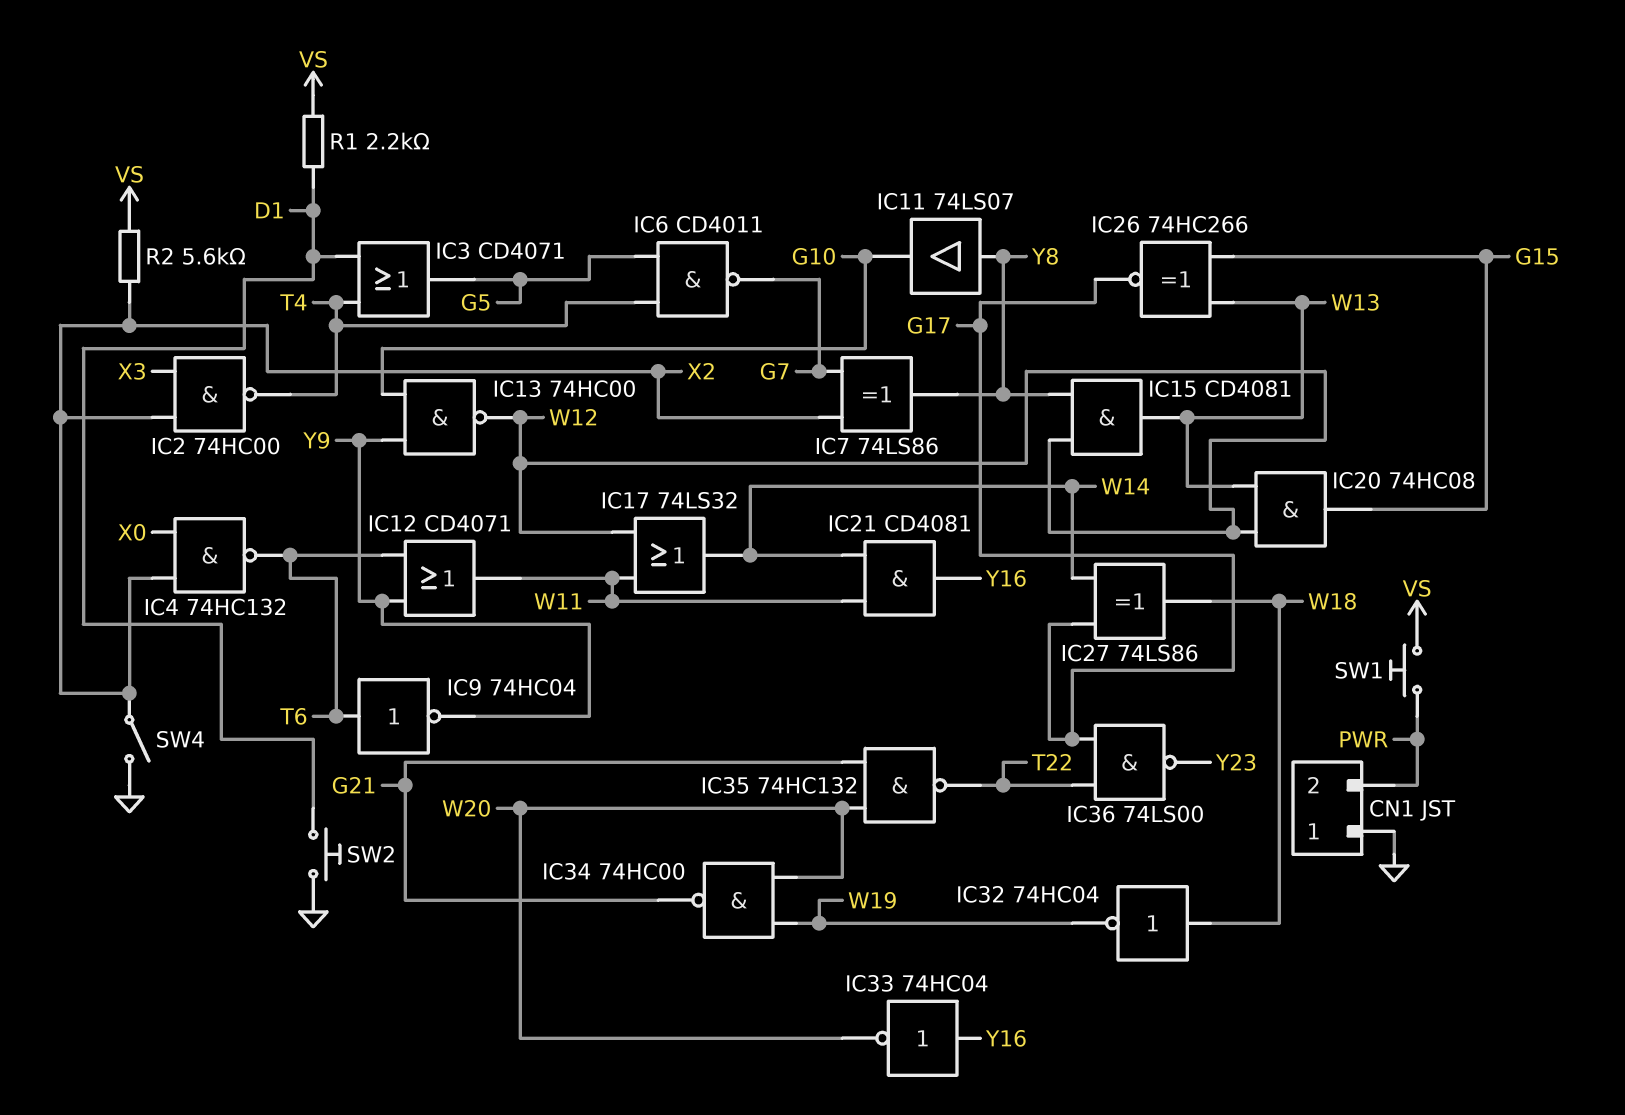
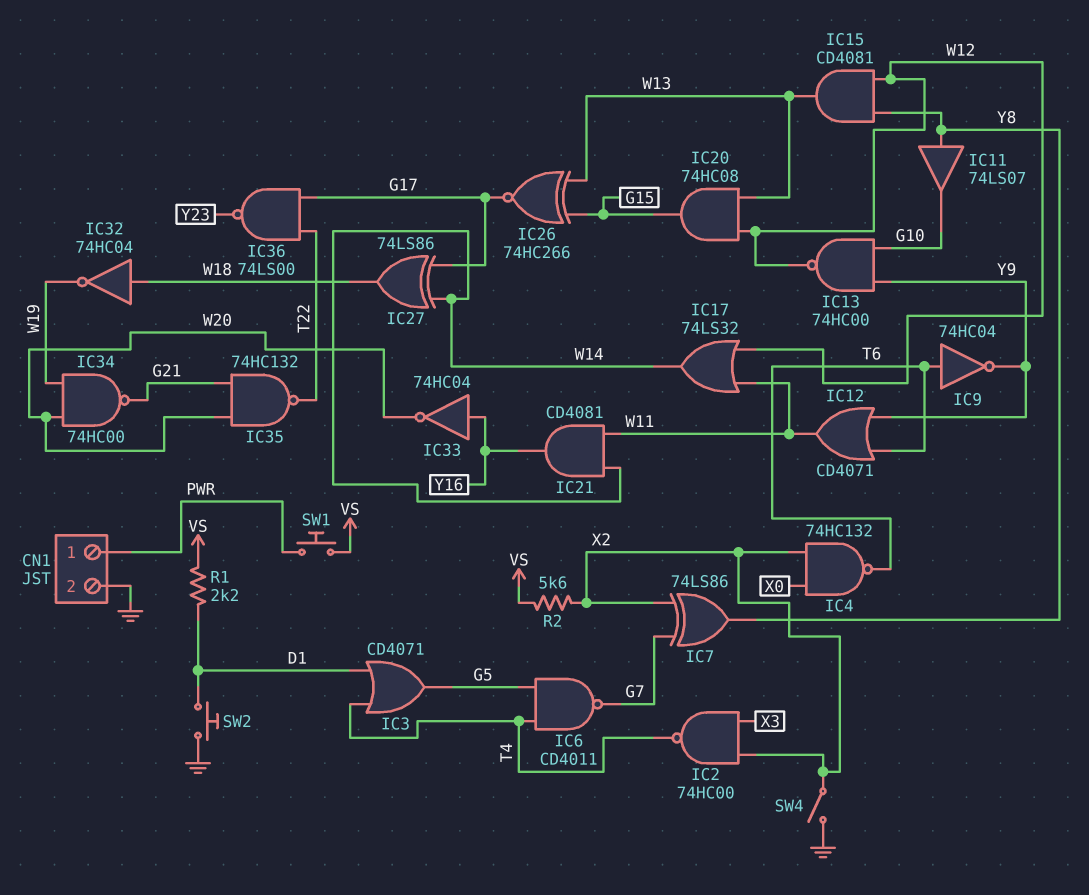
CN1 pin 1: GND -> PWR
CN1 pin 2: PWR -> GND

